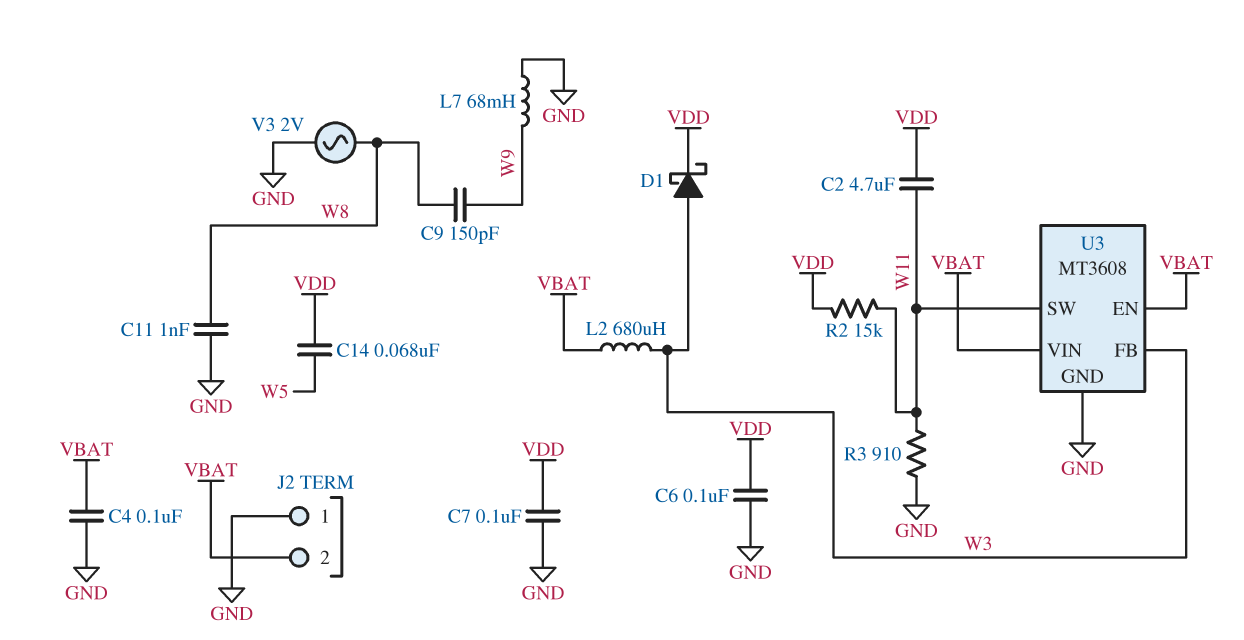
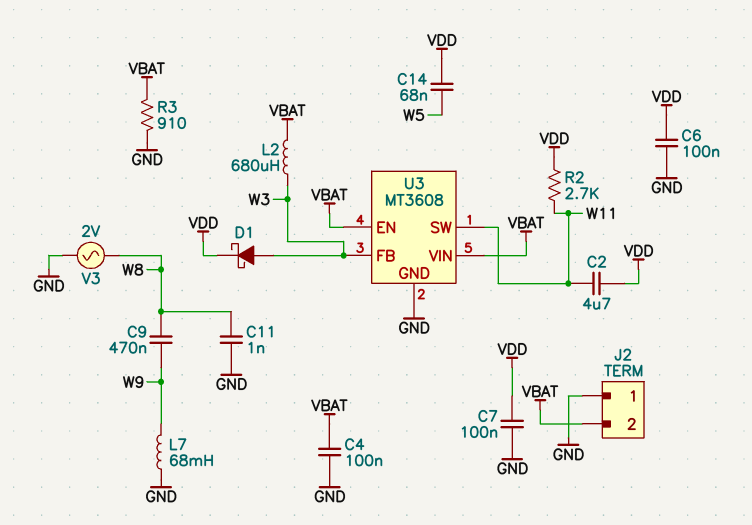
C9: 150pF (W8, W9) -> 470nF (W8, W9)
R2: 15k (VDD, W11) -> 2.7k (VDD, W11)
R3: 910 (GND, W11) -> 910 (GND, VBAT)

